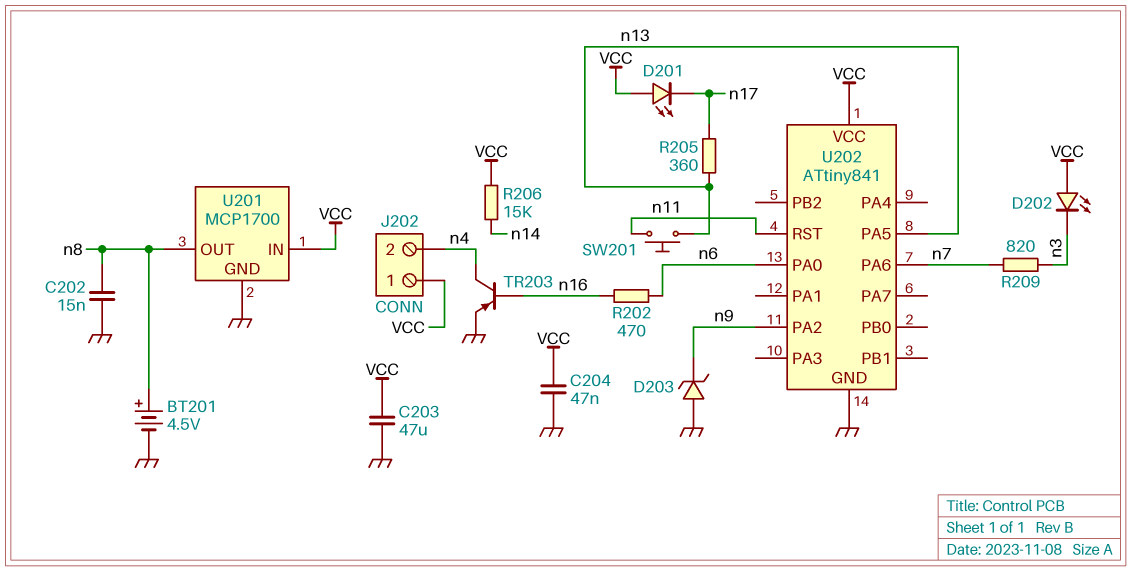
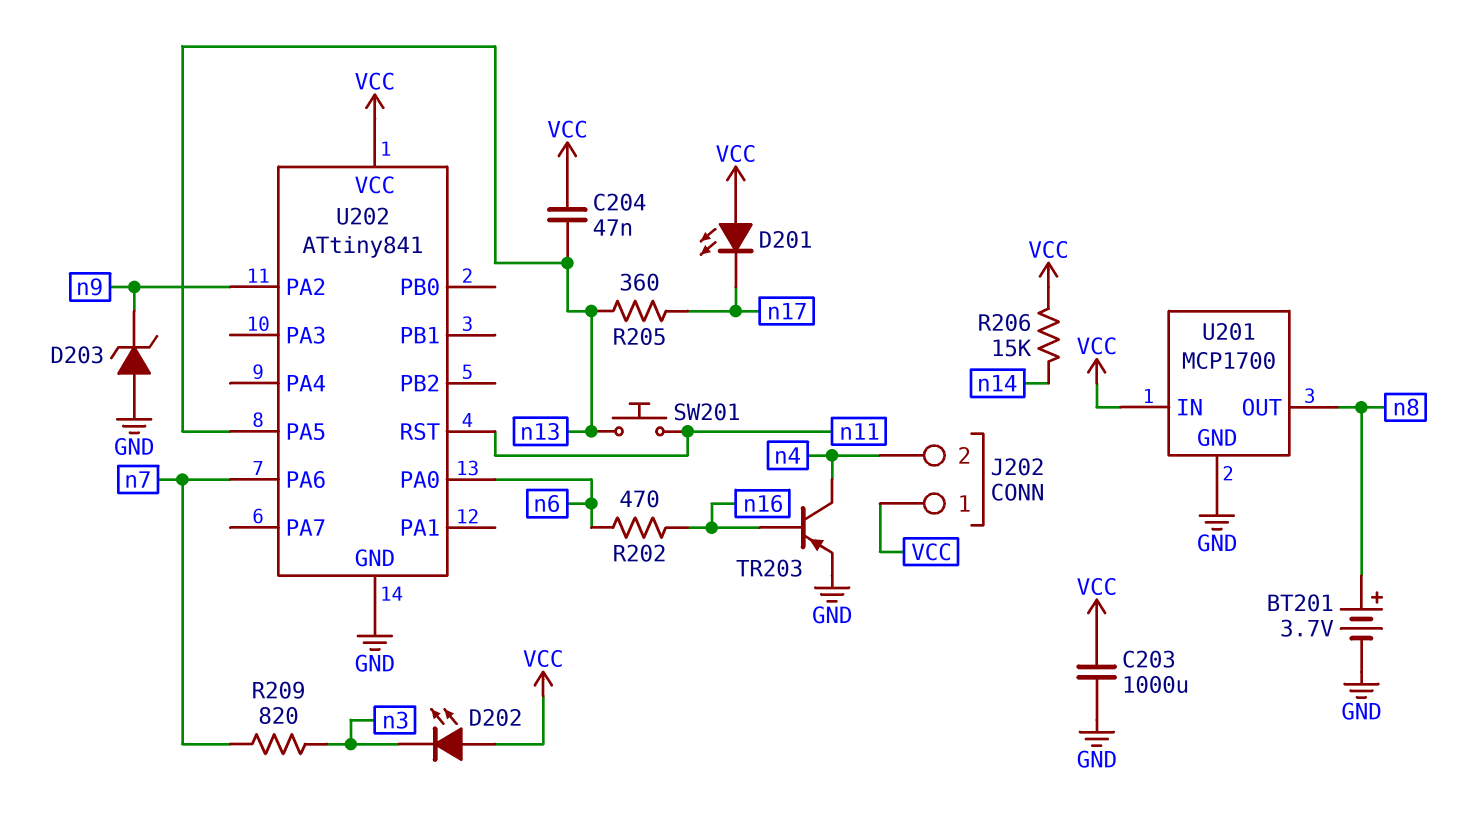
BT201: 4.5V (plus n8, minus GND) -> 3.7V (plus n8, minus GND)
C202: 15nF (GND, n8) -> none
C203: 47uF (GND, VCC) -> 1000uF (GND, VCC)
C204: 47nF (GND, VCC) -> 47nF (VCC, n13)

